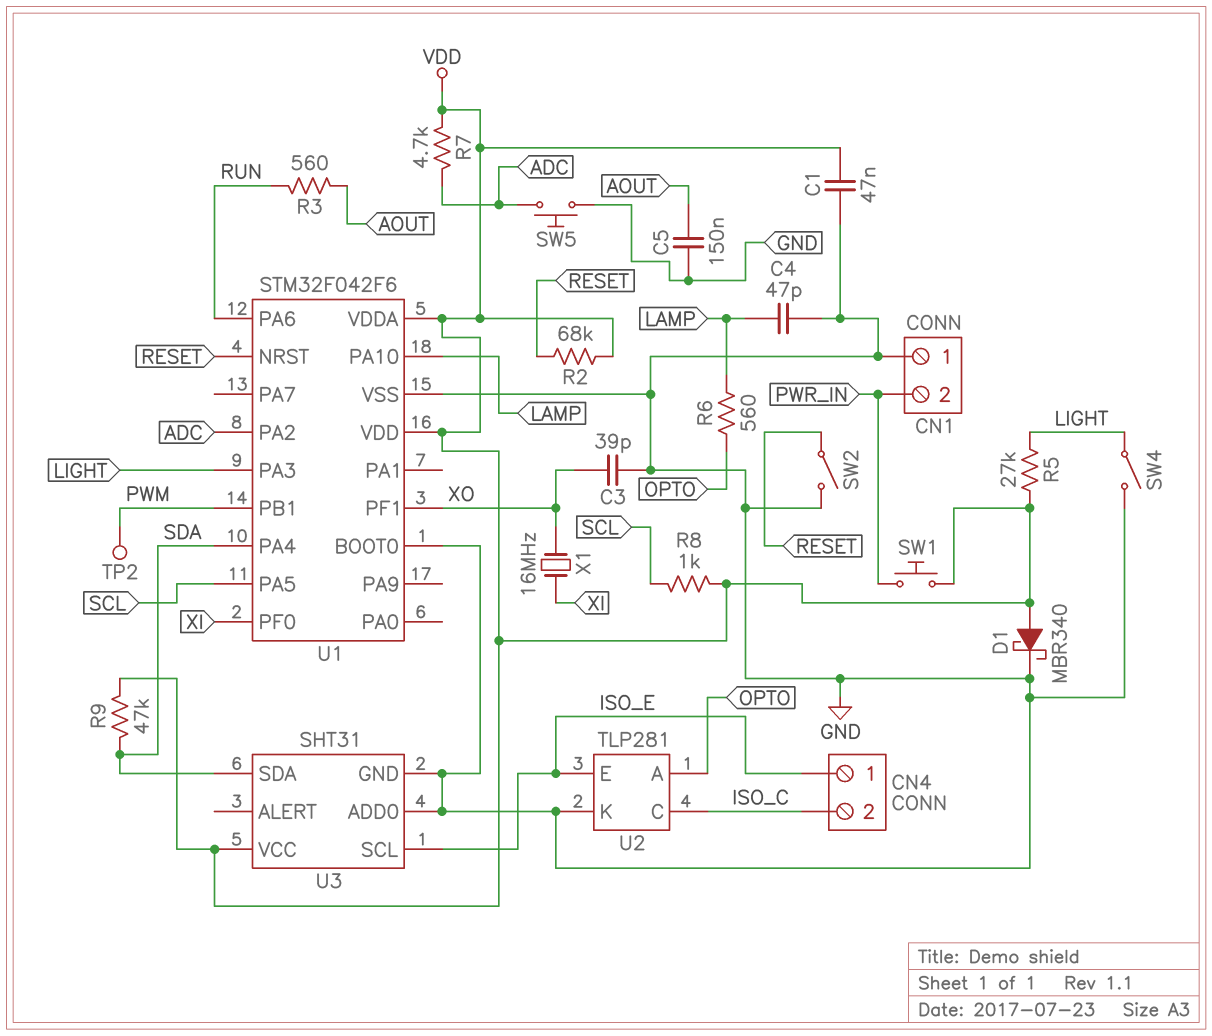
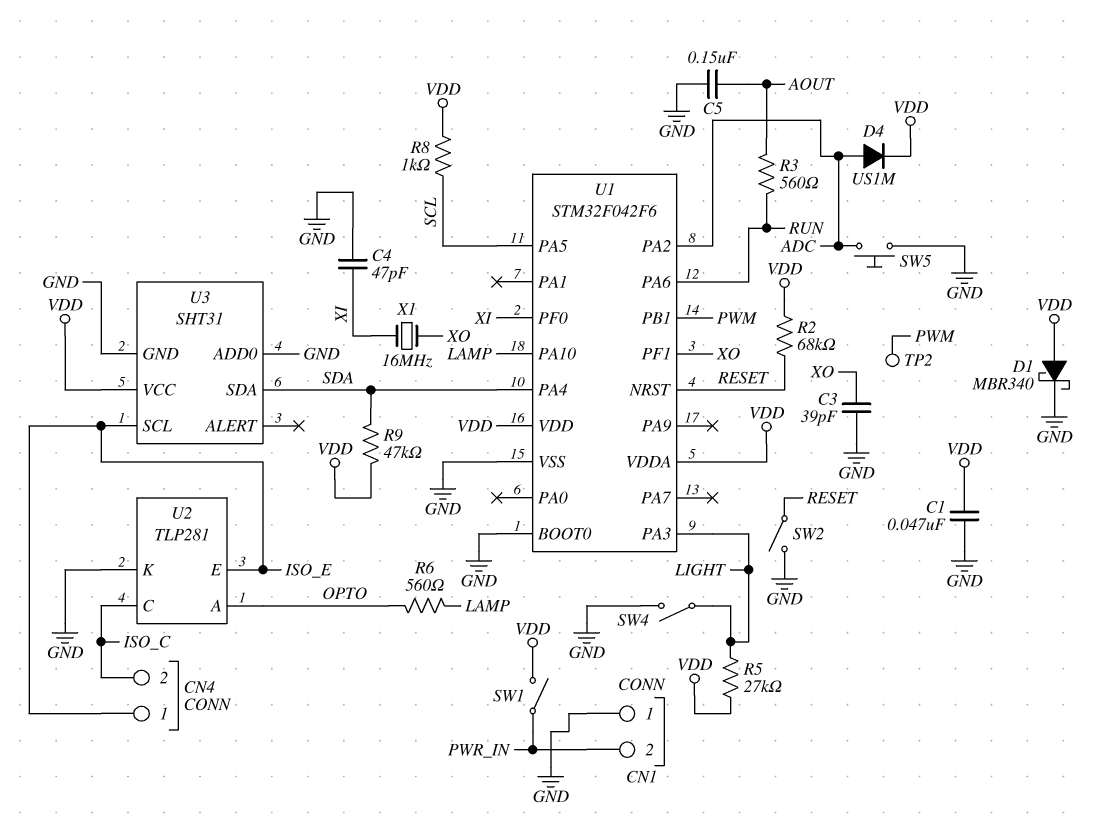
C4: 47pF (GND, LAMP) -> 47pF (GND, XI)
D4: none -> diode US1M (A ADC, K VDD)
R7: 4.7k (ADC, VDD) -> none
SW1: button (PWR_IN, VDD) -> switch (PWR_IN, VDD)

